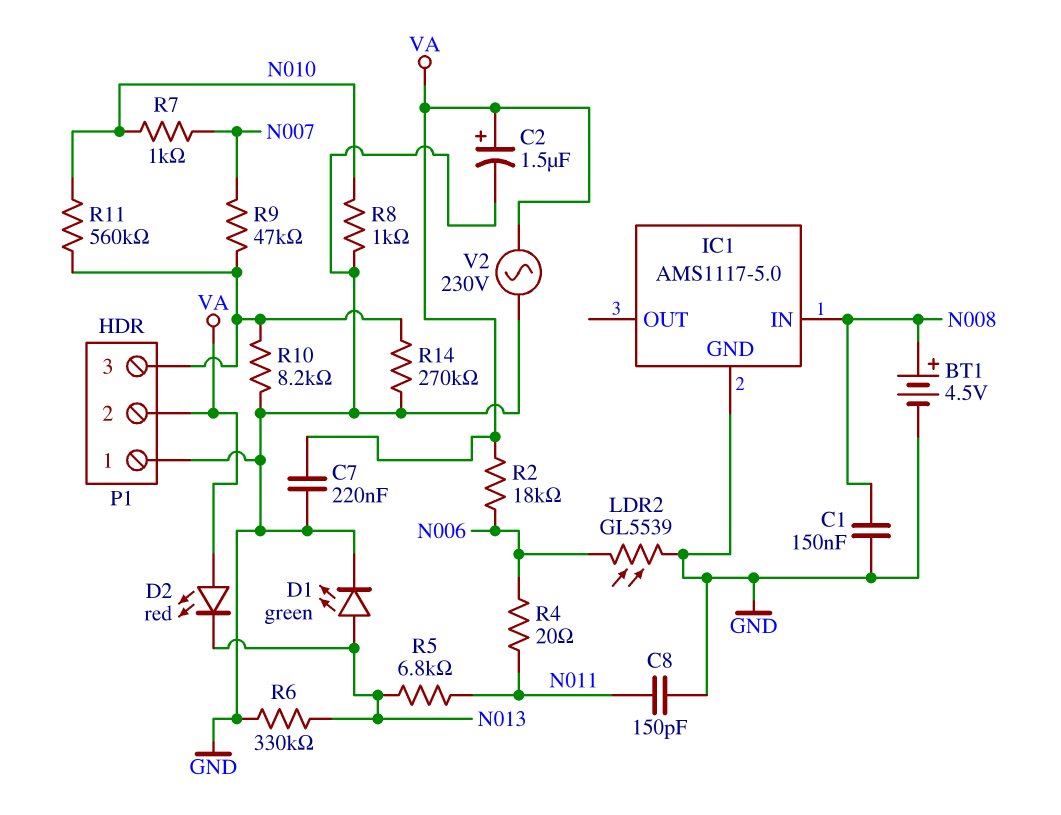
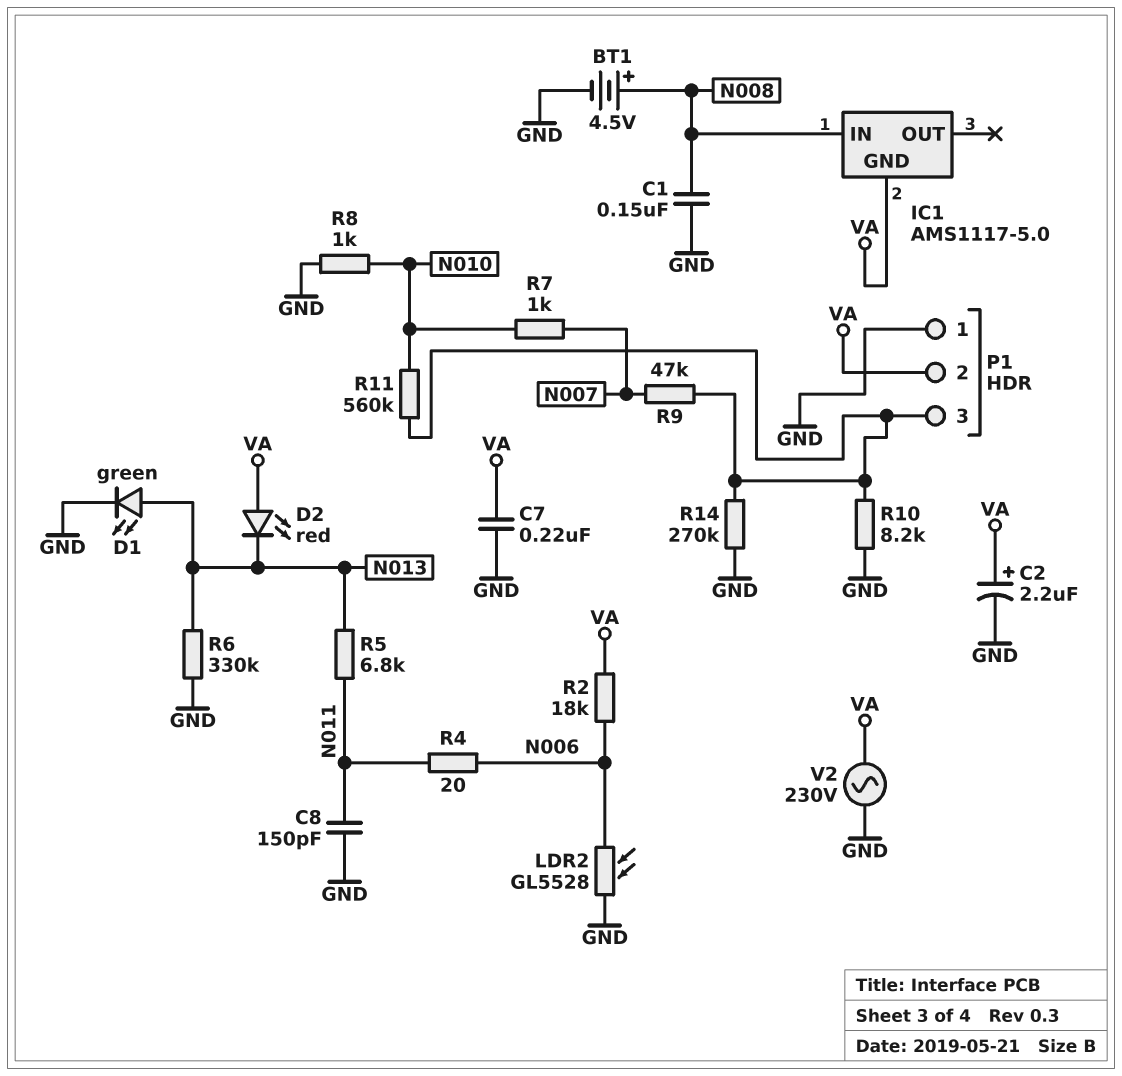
C2: 1.5uF (plus VA, minus GND) -> 2.2uF (plus VA, minus GND)
IC1 pin GND: GND -> VA
LDR2: GL5539 (GND, N006) -> GL5528 (GND, N006)

